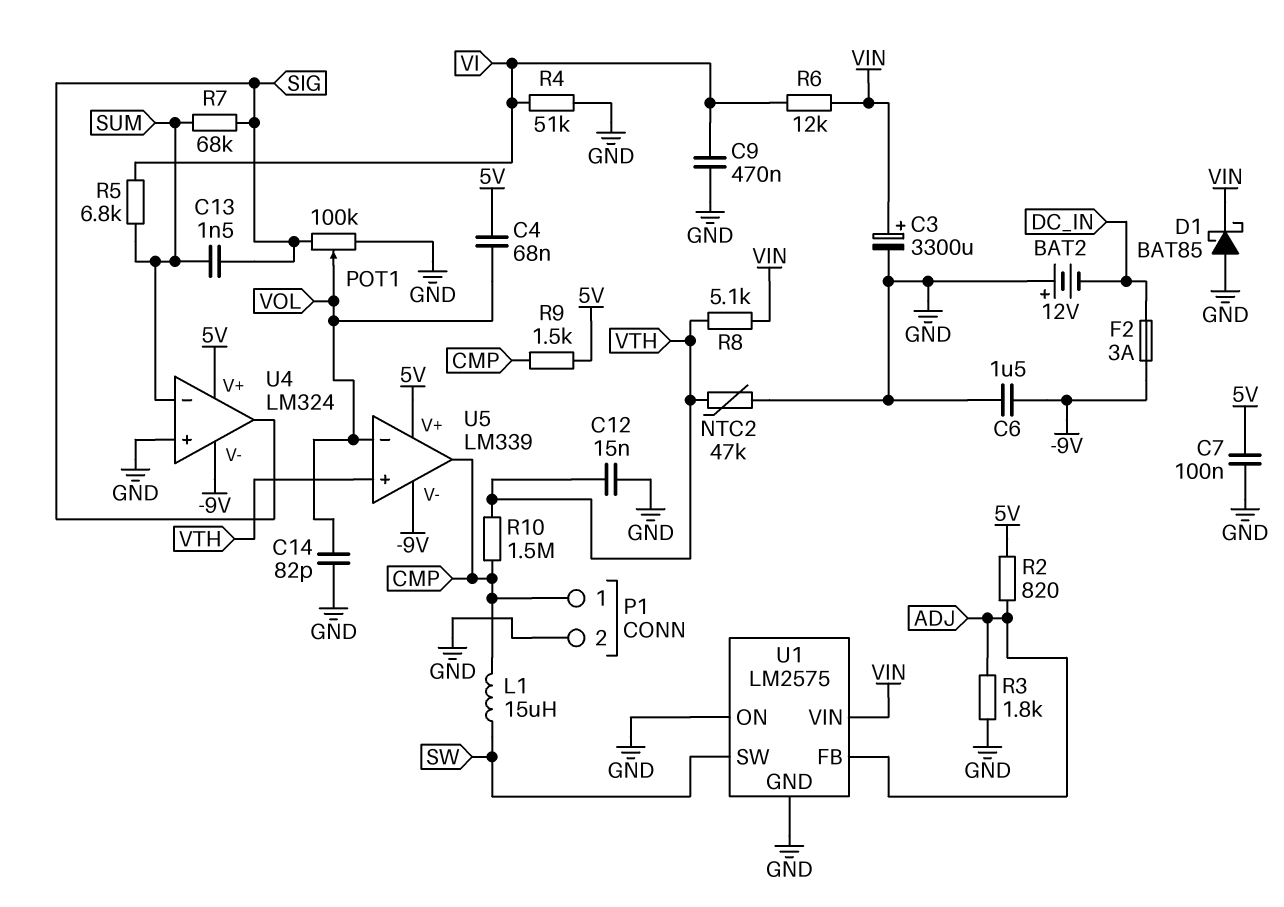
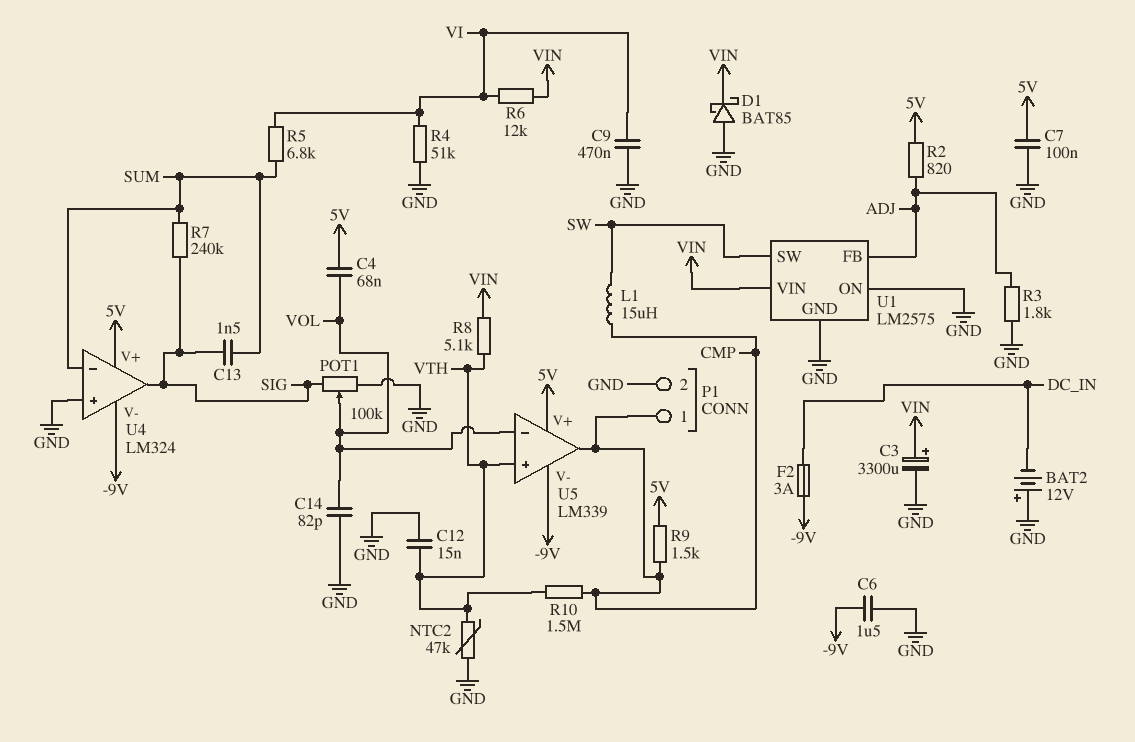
R7: 68k (SIG, SUM) -> 240k (SIG, SUM)

